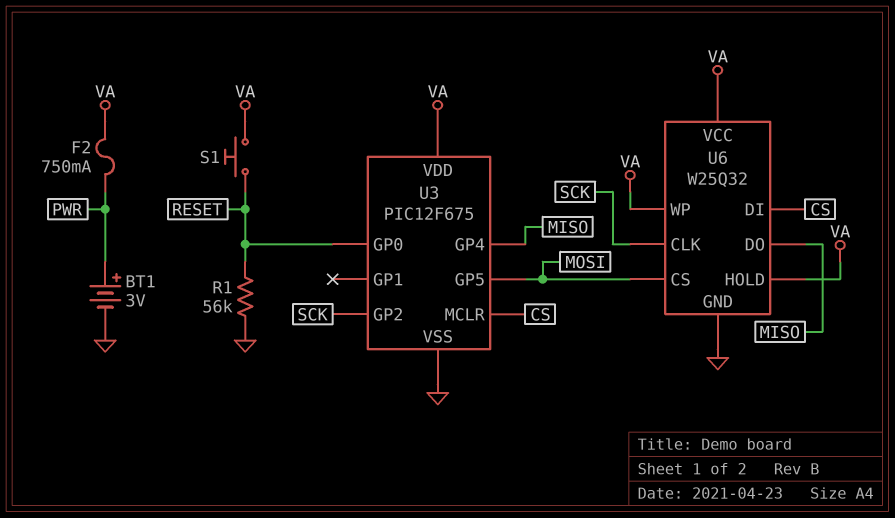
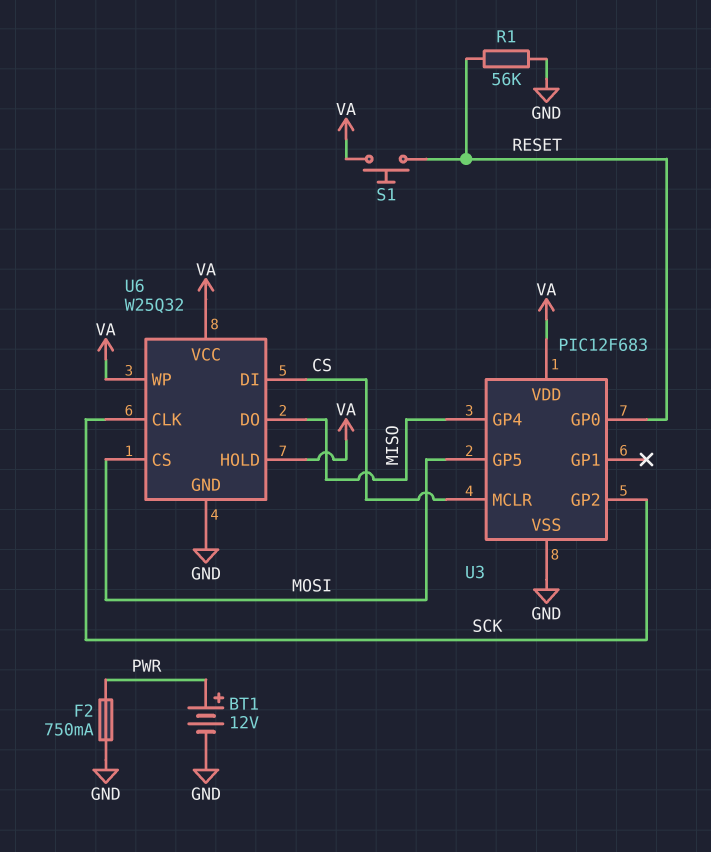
BT1: 3V (plus PWR, minus GND) -> 12V (plus PWR, minus GND)
F2: 750mA (PWR, VA) -> 750mA (GND, PWR)
U3: PIC12F675 -> PIC12F683

